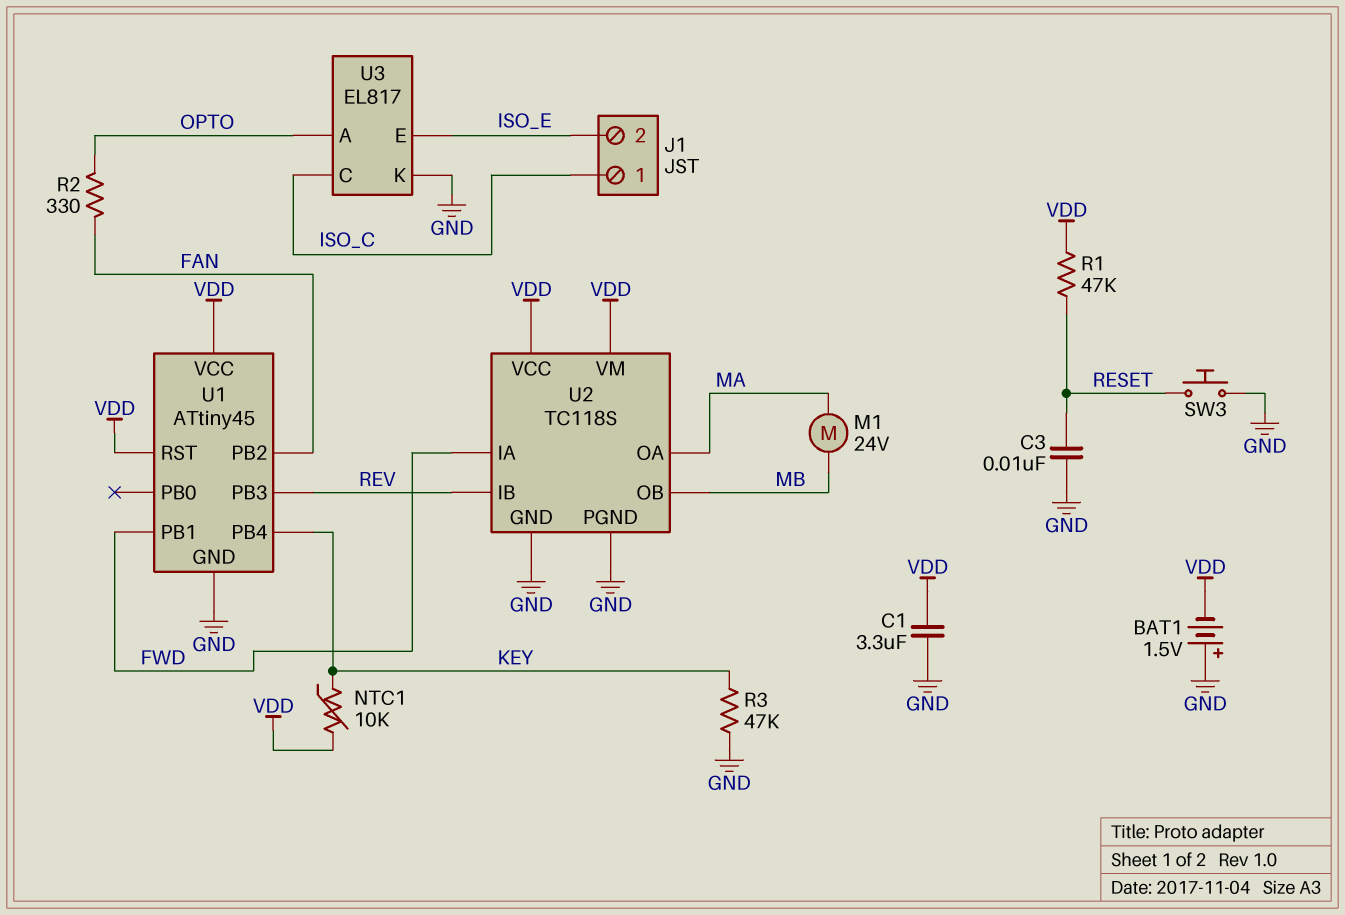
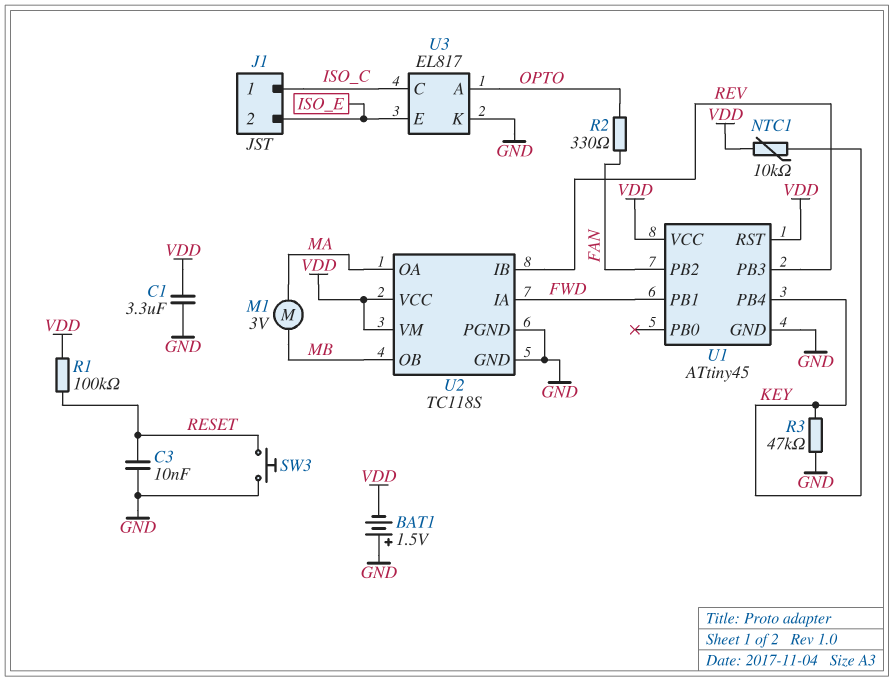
M1: motor 24V (MA, MB) -> motor 3V (MA, MB)
R1: 47k (RESET, VDD) -> 100k (RESET, VDD)

